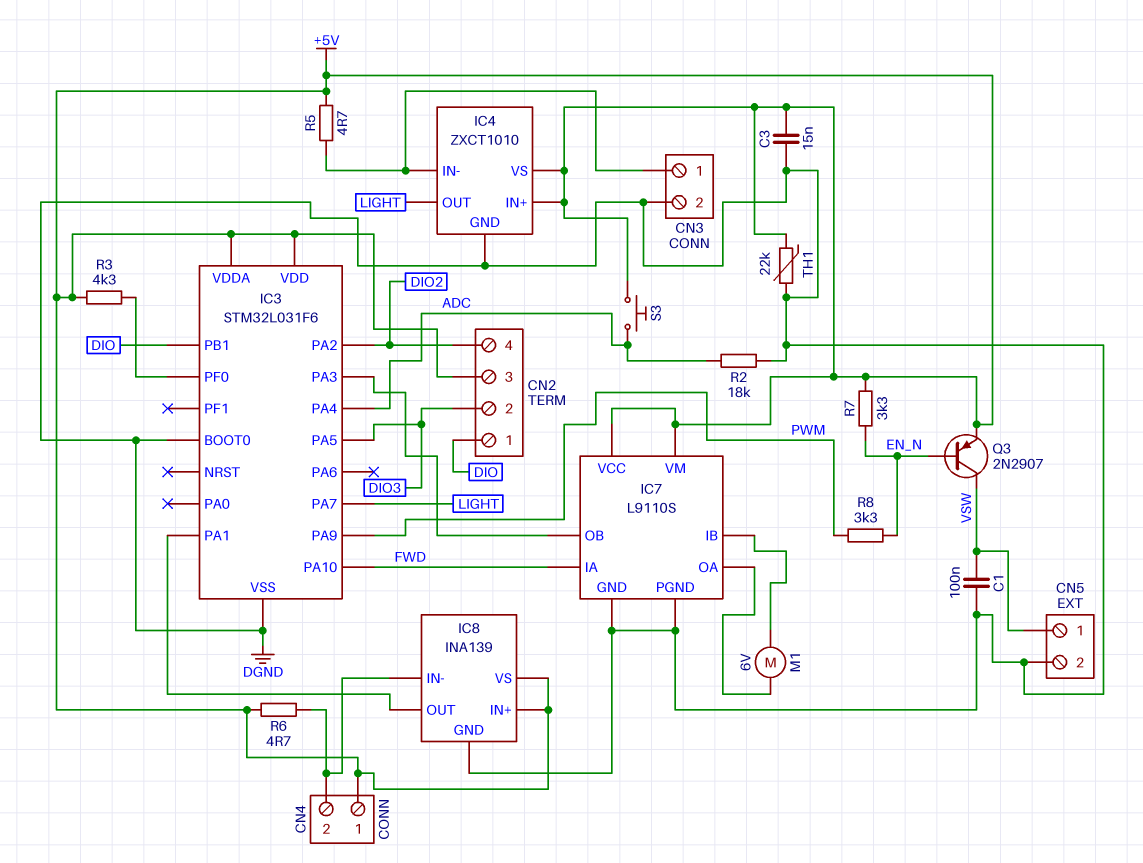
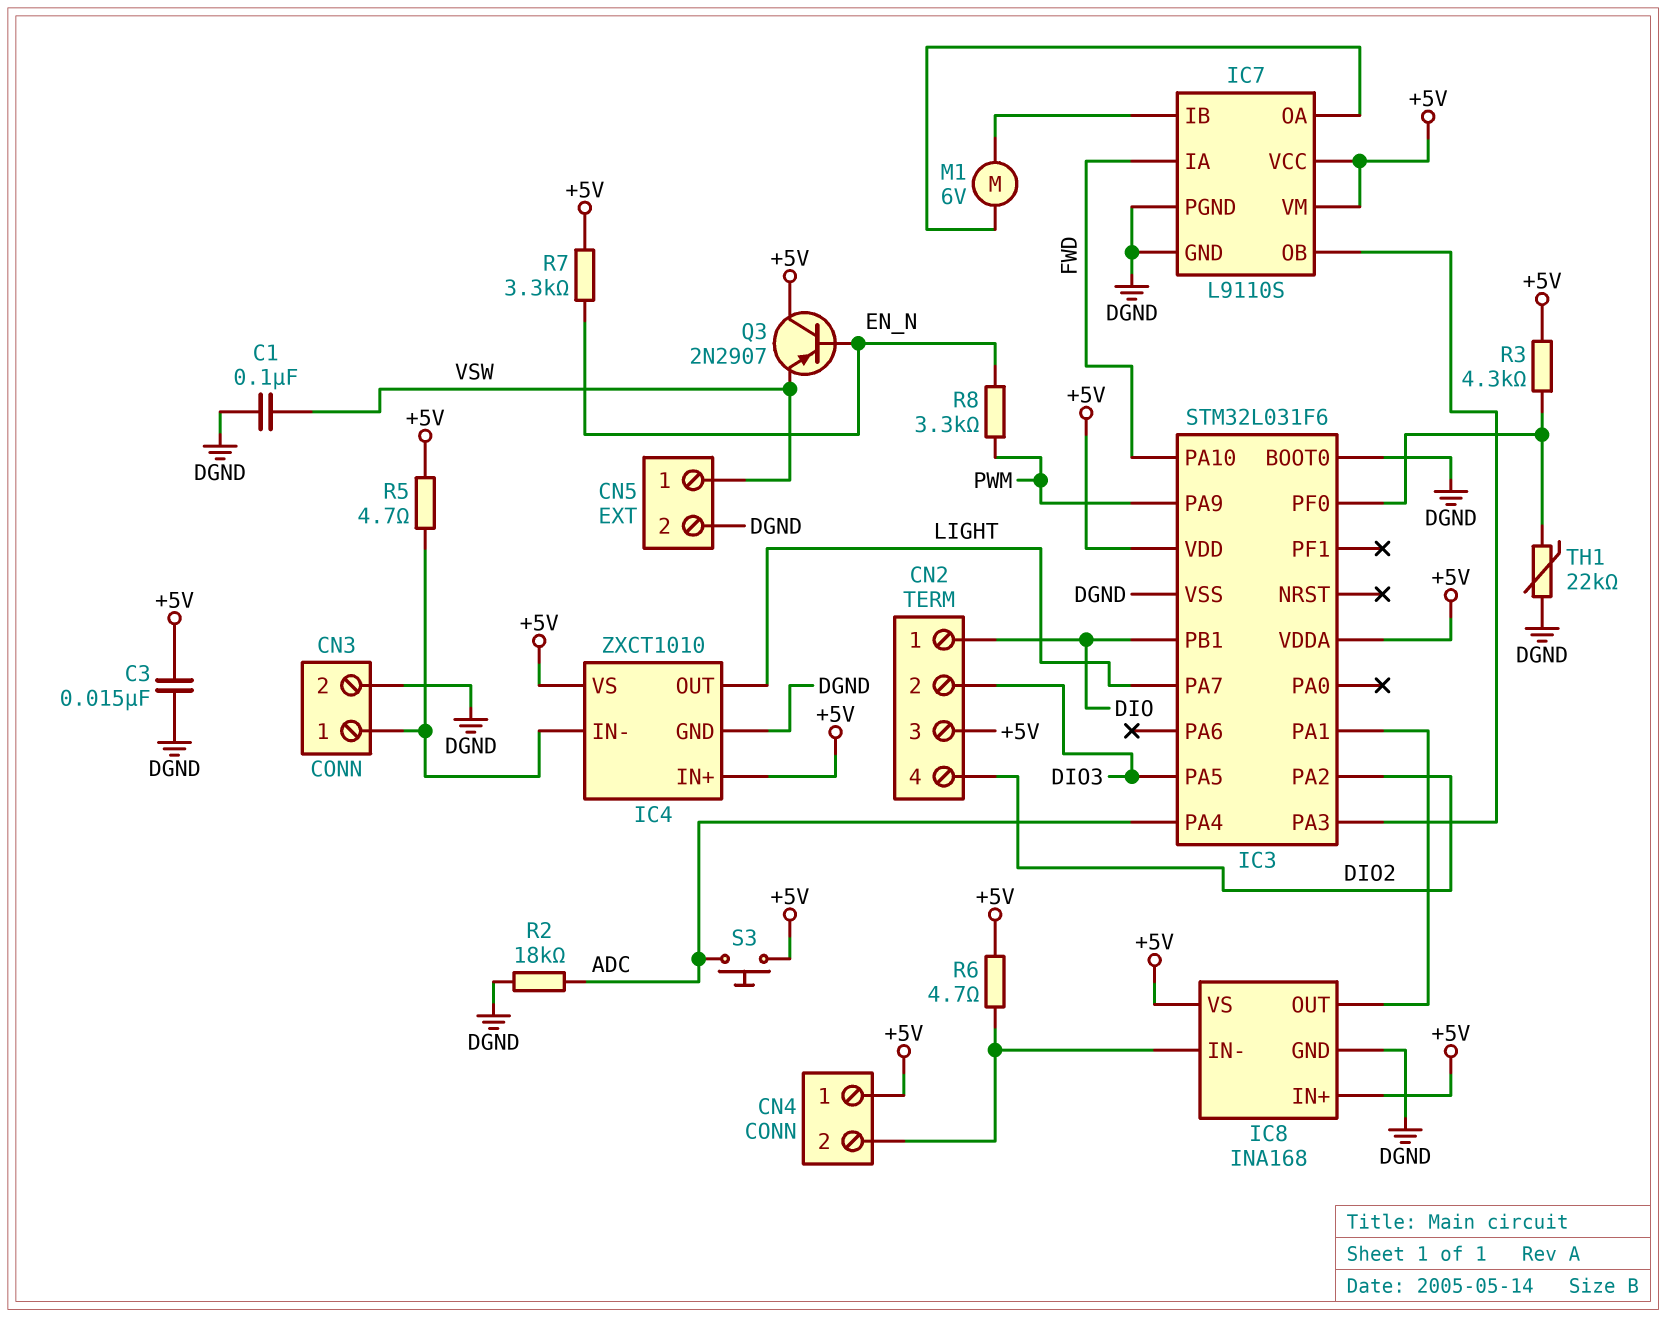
IC8: INA139 -> INA168
Q3: PNP 2N2907 (B EN_N, C VSW, E +5V) -> PNP 2N2907 (B EN_N, C +5V, E VSW)
TH1: 22k (+5V, DGND) -> 22k (DGND, IC3/PF0)

